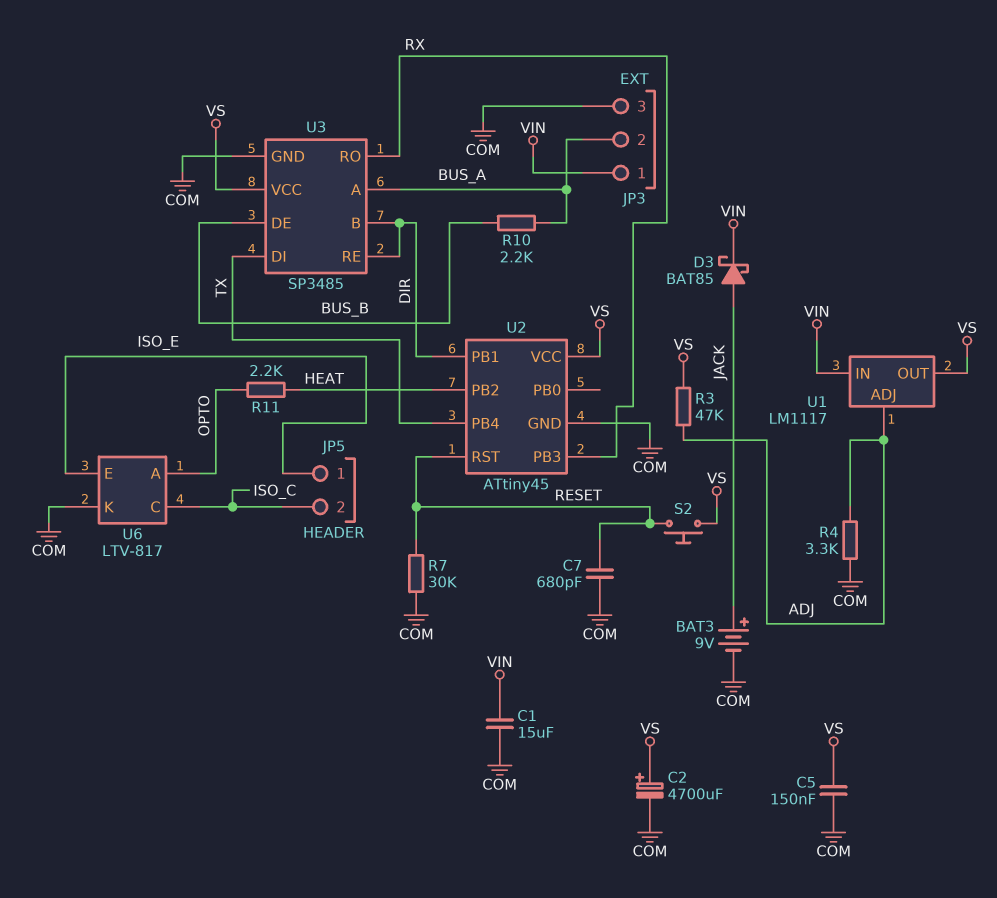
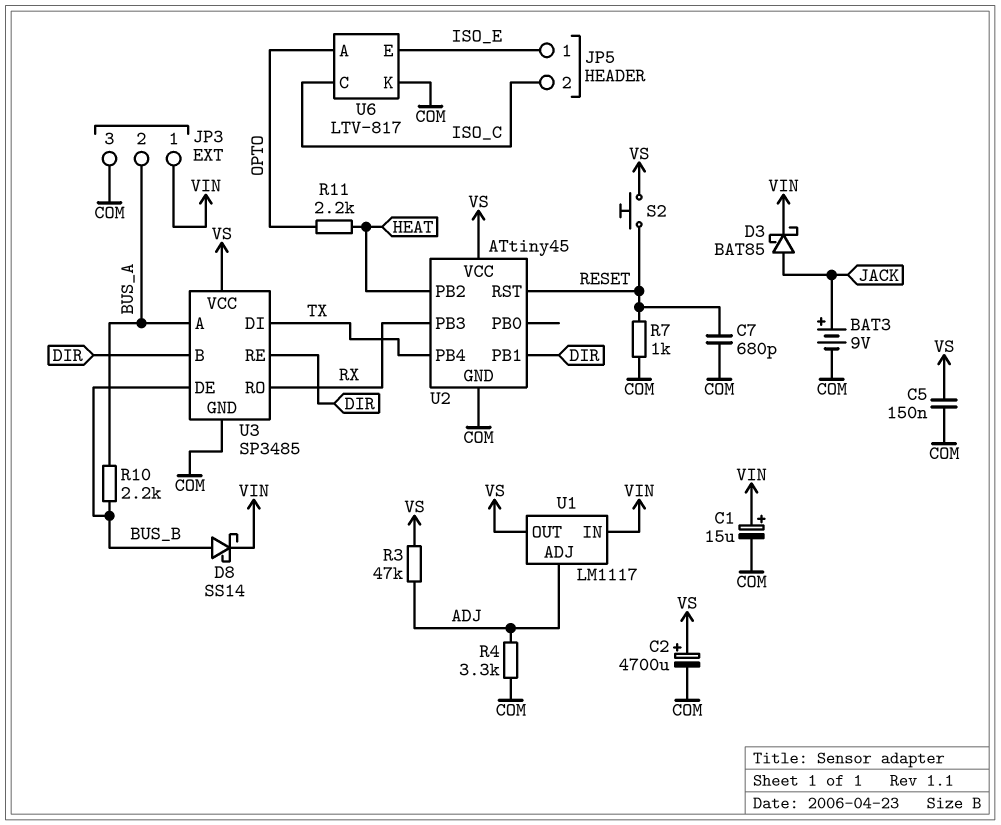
C1: 15uF (COM, VIN) -> 15uF (plus VIN, minus COM)
D8: none -> schottky SS14 (A BUS_B, K VIN)
R7: 30k (COM, RESET) -> 1k (COM, RESET)

